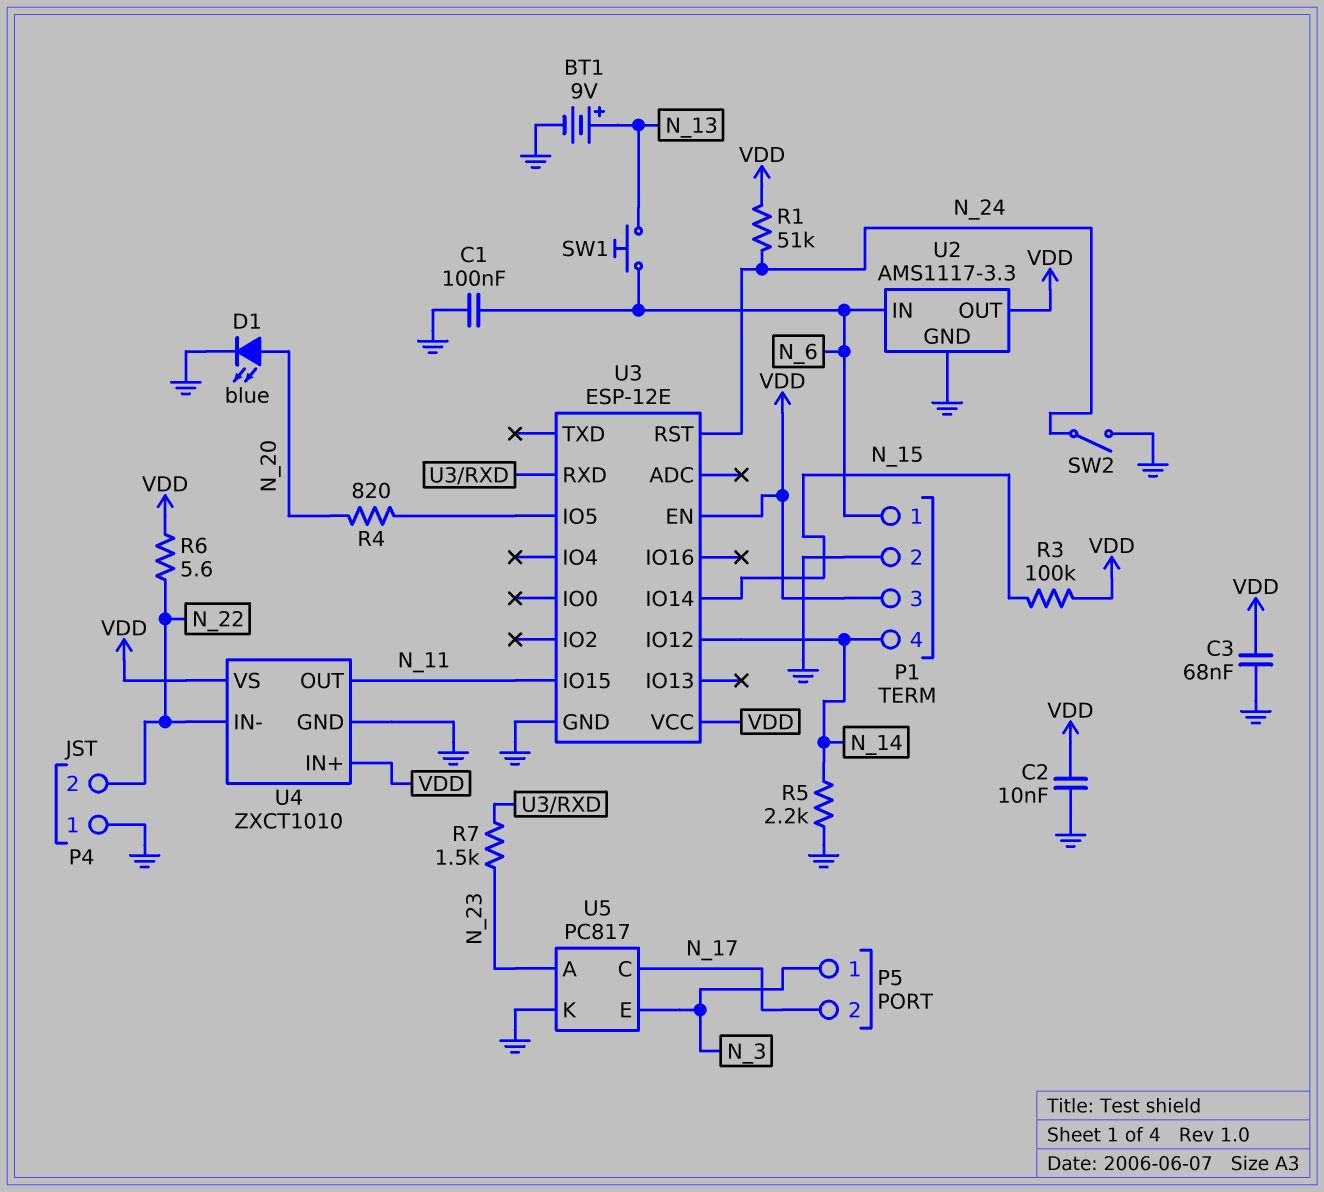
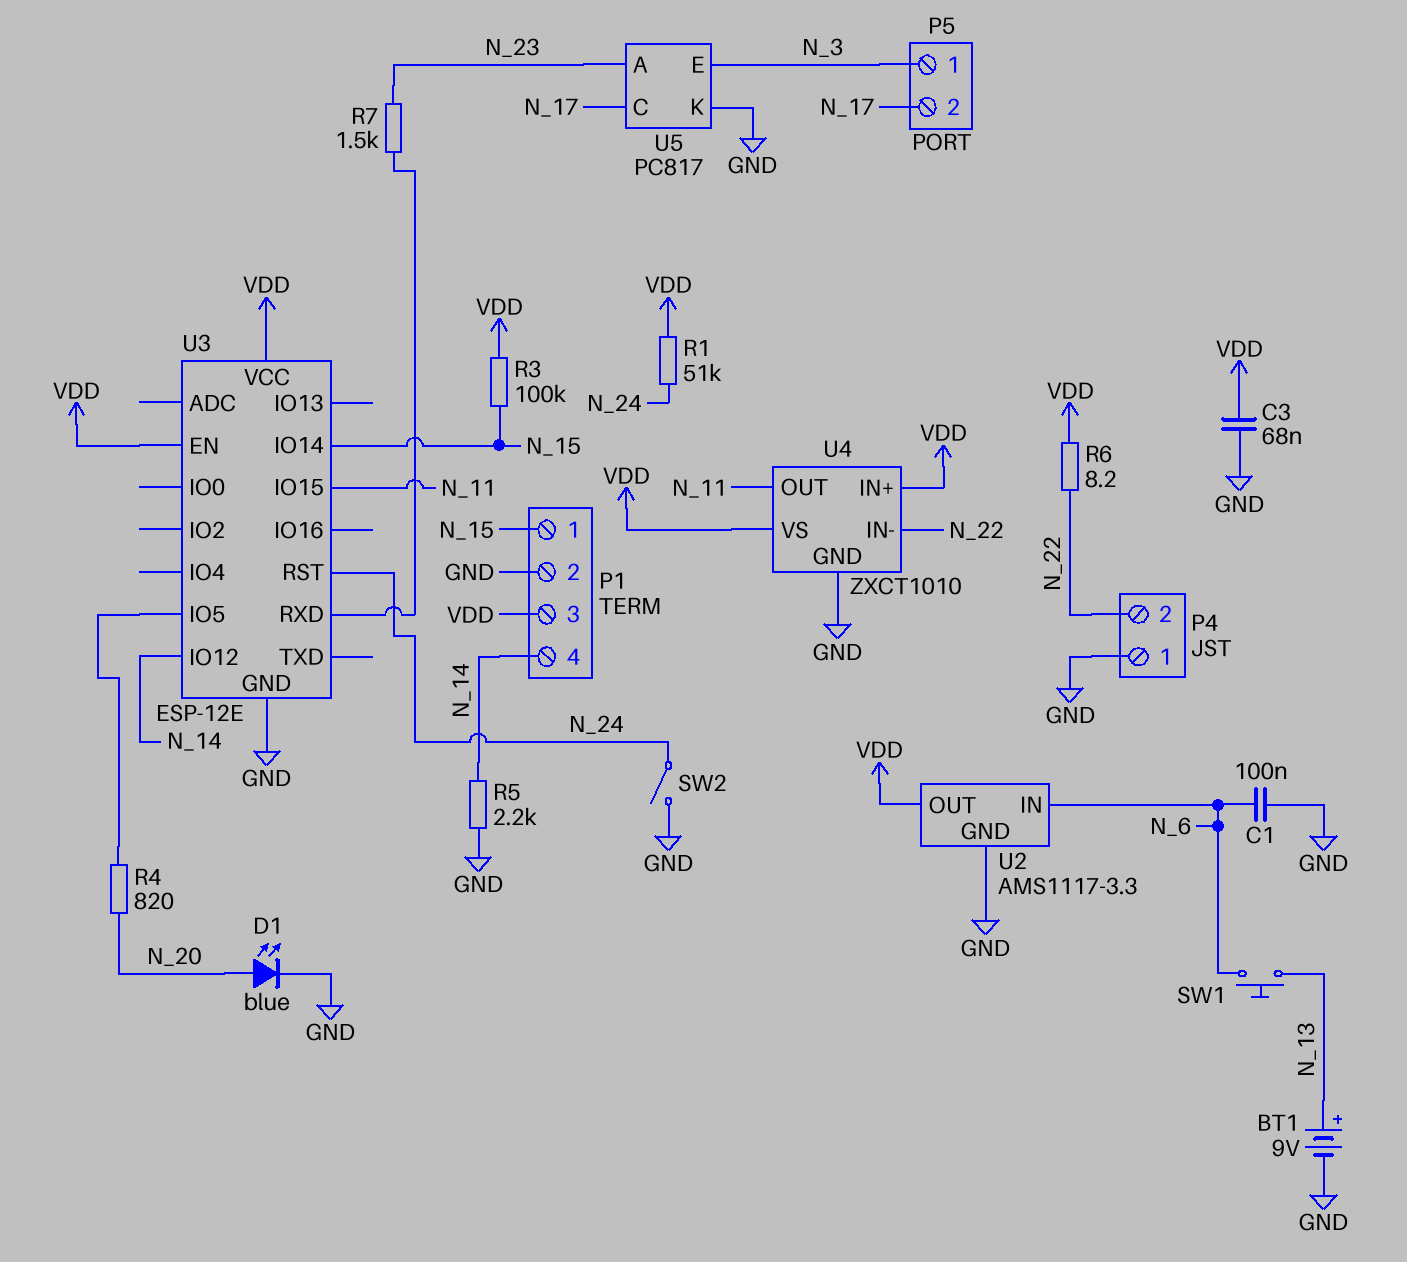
C2: 10nF (GND, VDD) -> none
P1 pin 1: N_6 -> N_15
R6: 5.6 (N_22, VDD) -> 8.2 (N_22, VDD)

